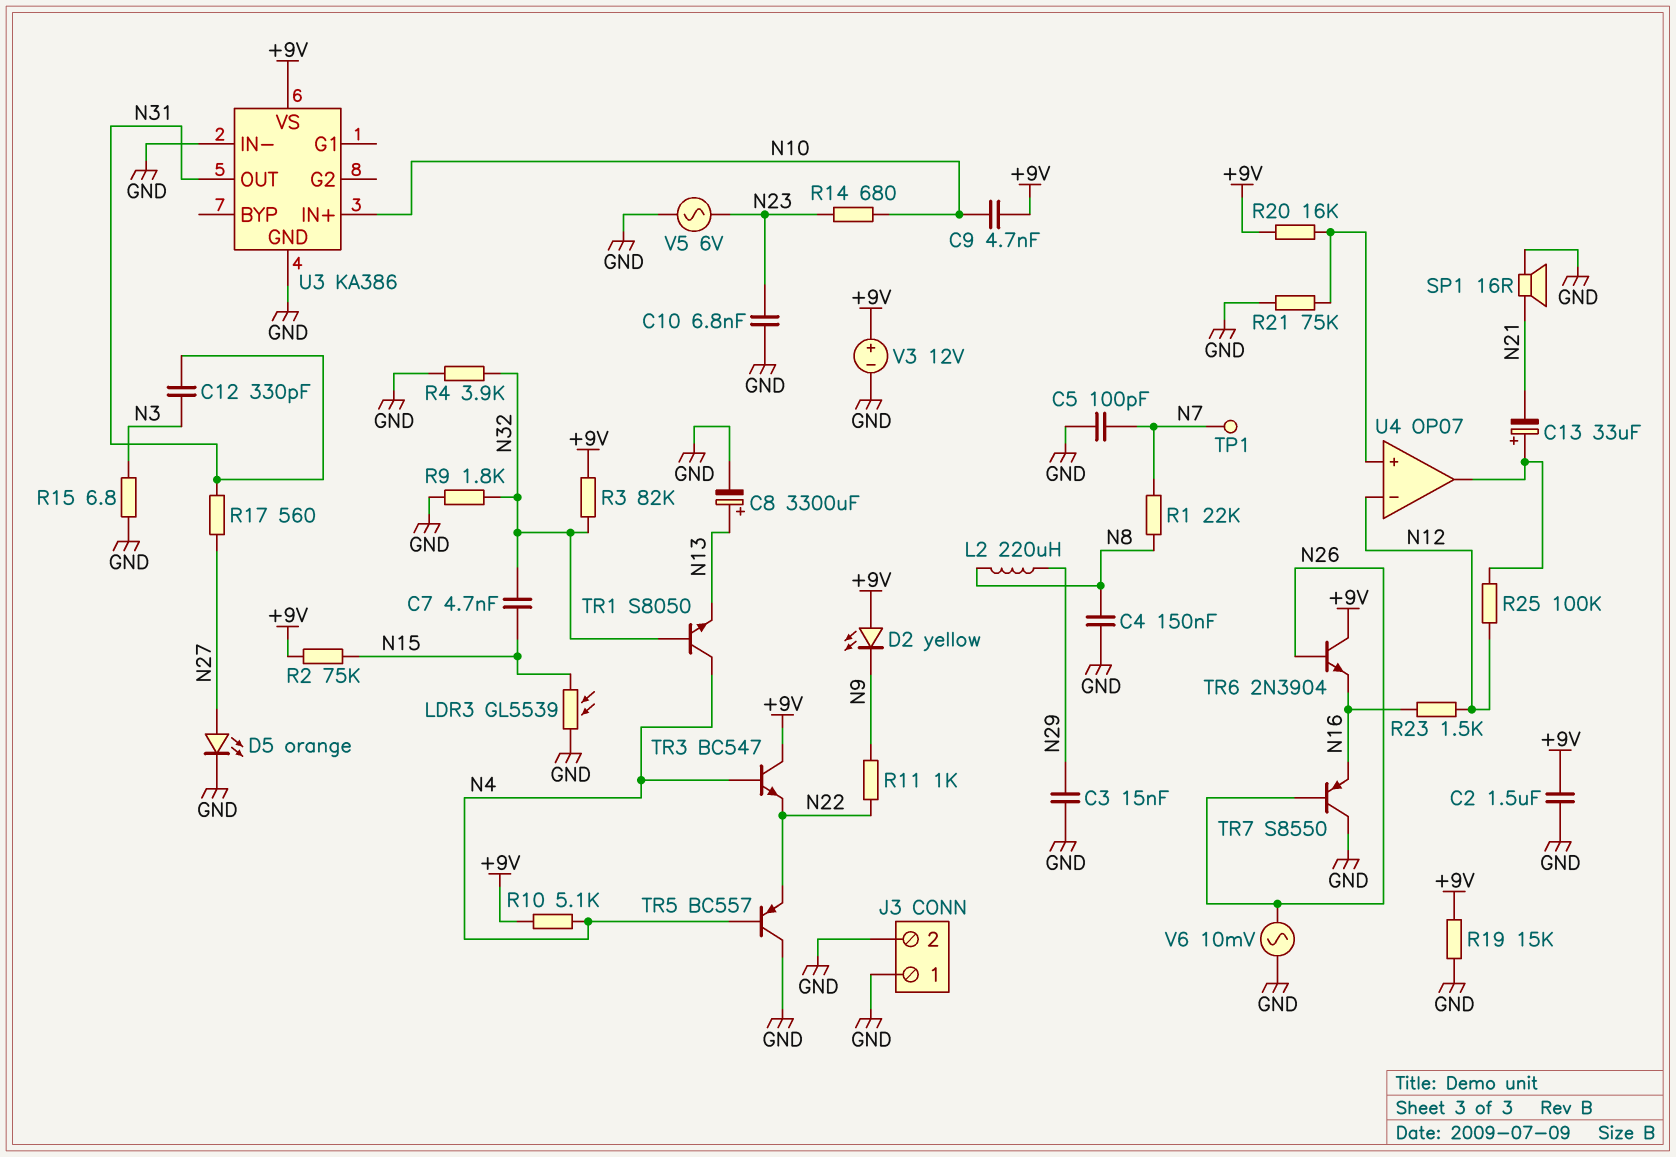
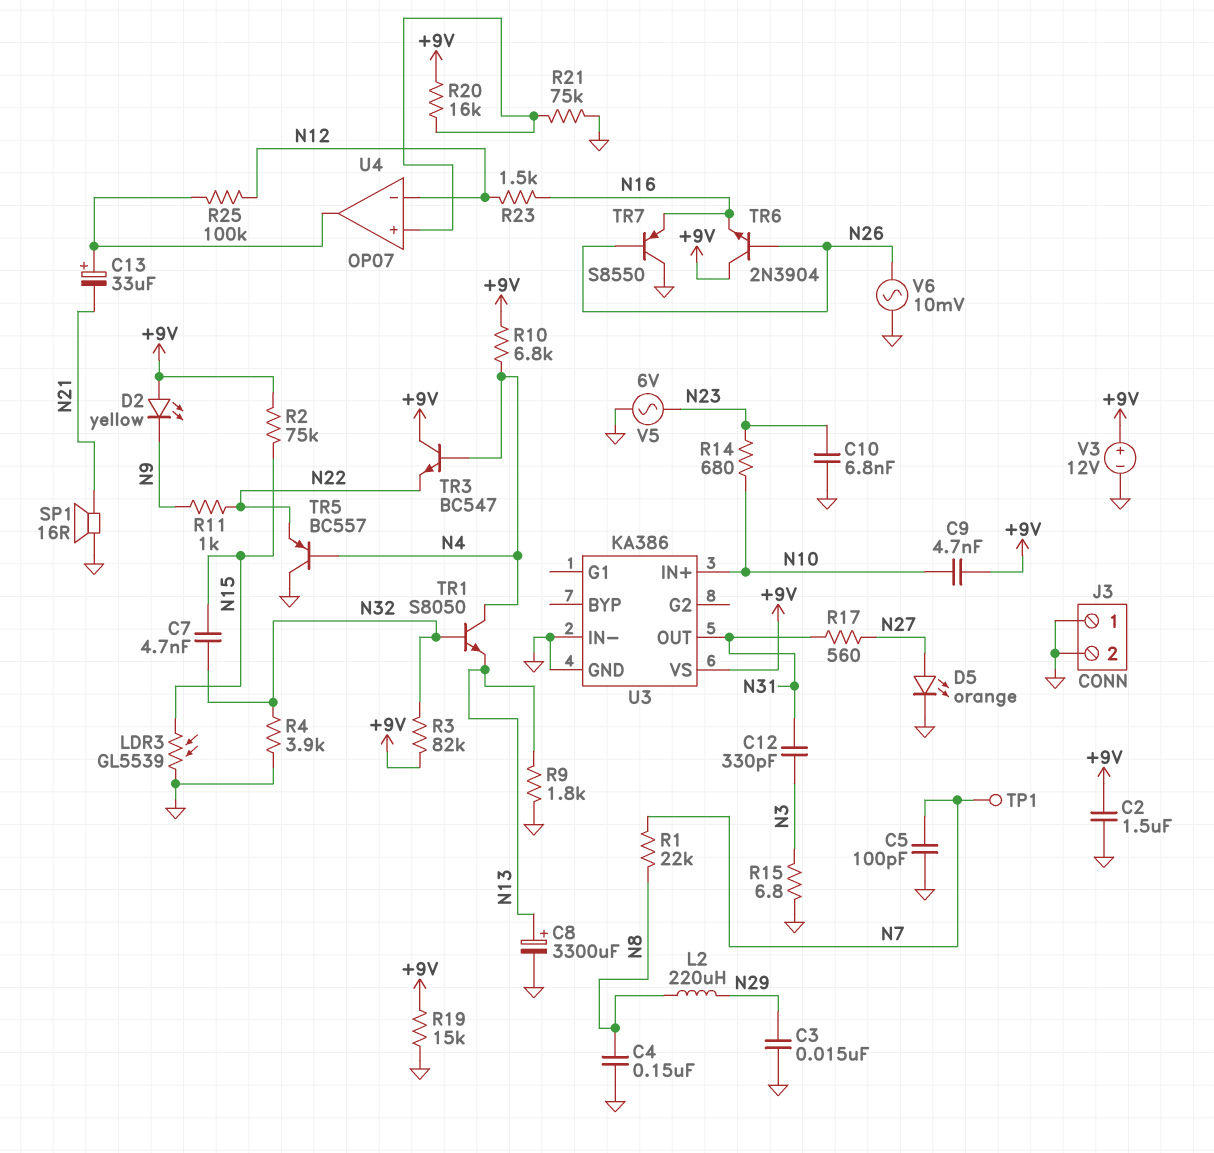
R9: 1.8k (GND, N32) -> 1.8k (GND, N13)
R10: 5.1k (+9V, N4) -> 6.8k (+9V, N4)

